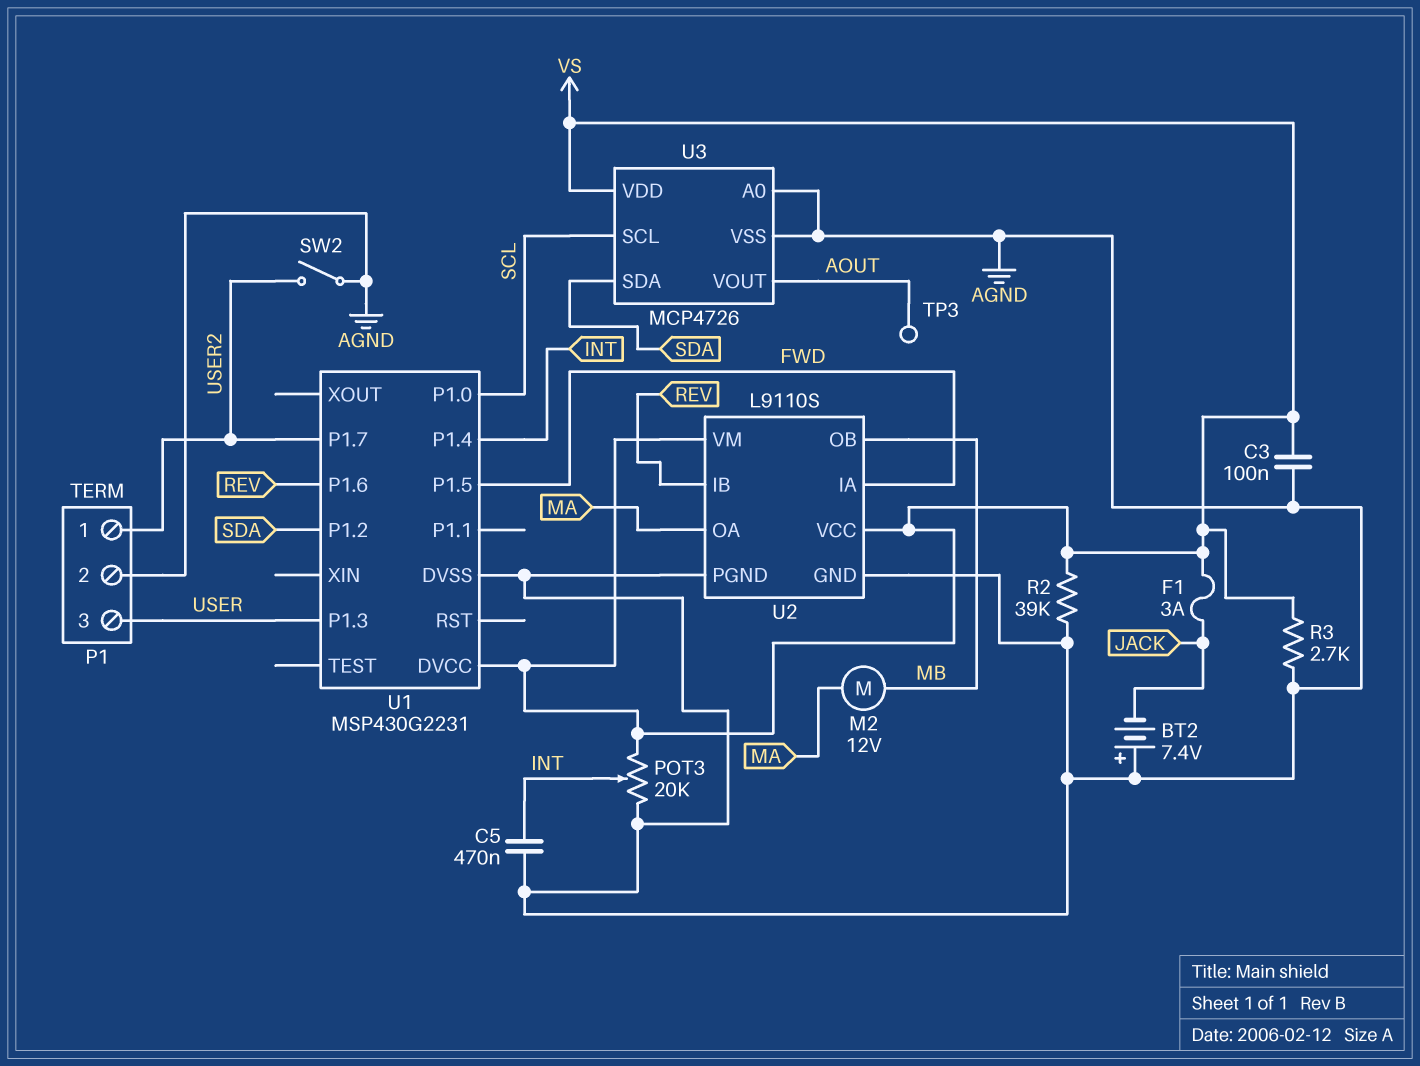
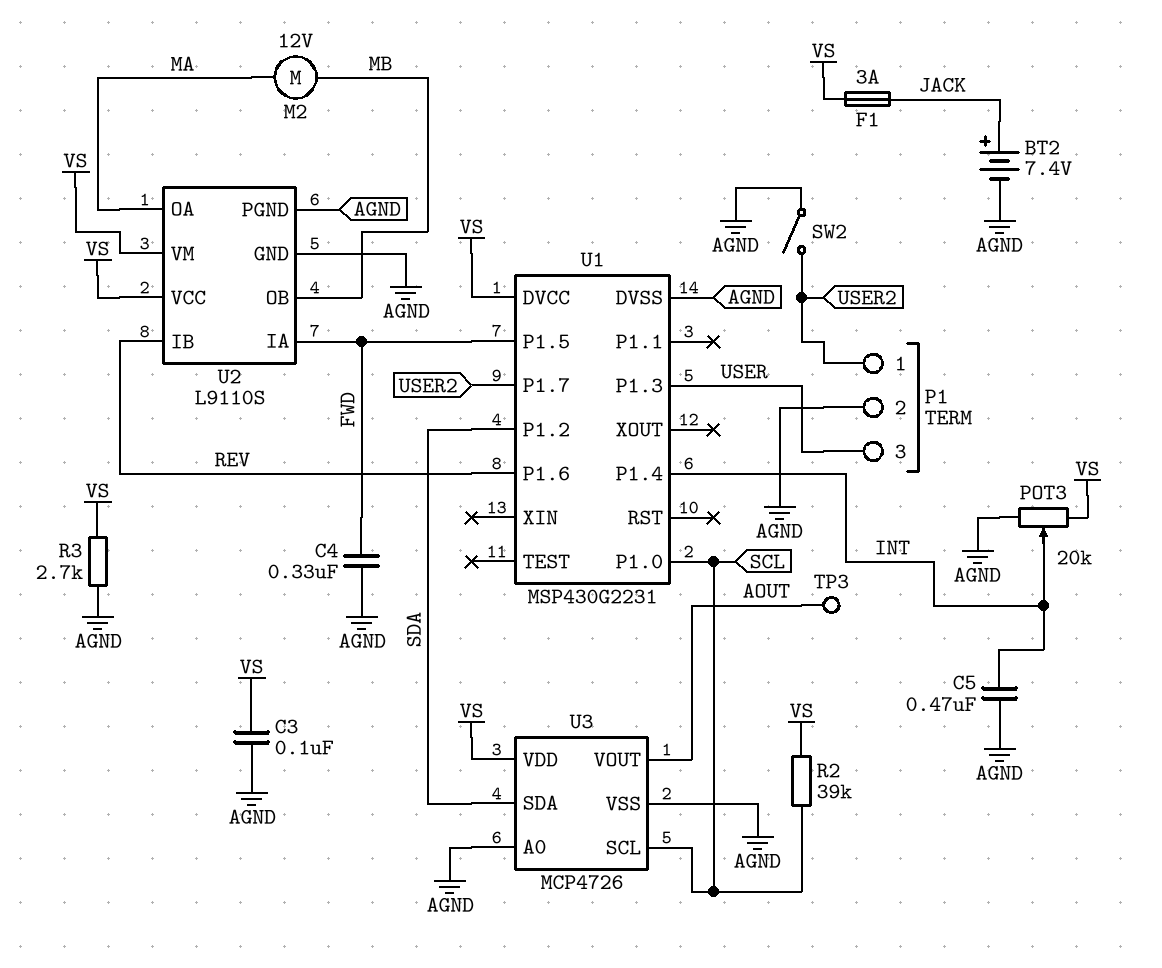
BT2: 7.4V (plus AGND, minus JACK) -> 7.4V (plus JACK, minus AGND)
C4: none -> 330nF (AGND, FWD)
R2: 39k (AGND, VS) -> 39k (SCL, VS)

